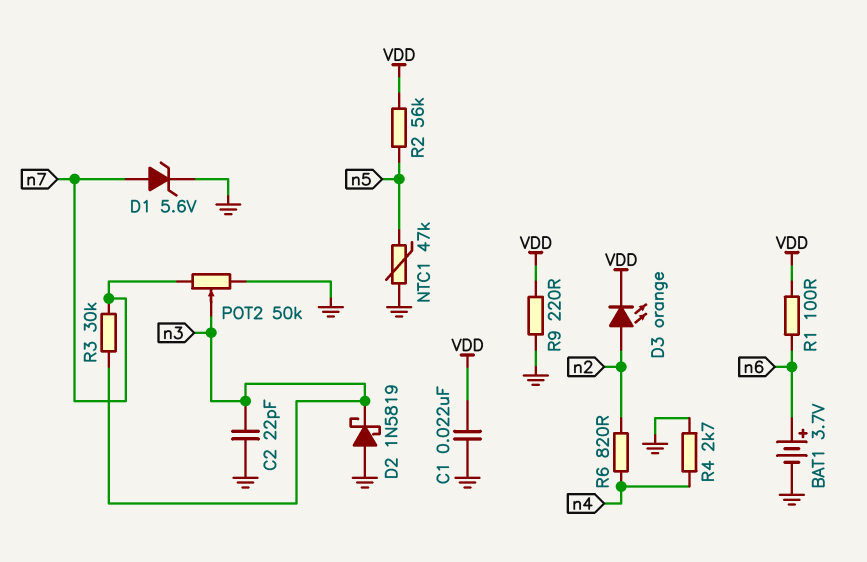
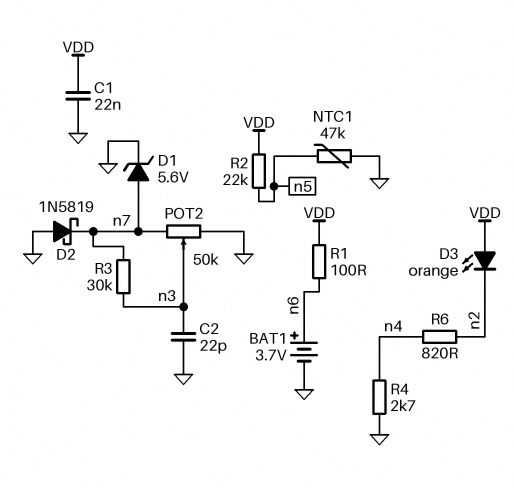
D2: schottky 1N5819 (A GND, K n3) -> schottky 1N5819 (A GND, K n7)
D3: LED orange (A n2, K VDD) -> LED orange (A VDD, K n2)
R2: 56k (VDD, n5) -> 22k (VDD, n5)
R9: 220 (GND, VDD) -> none

